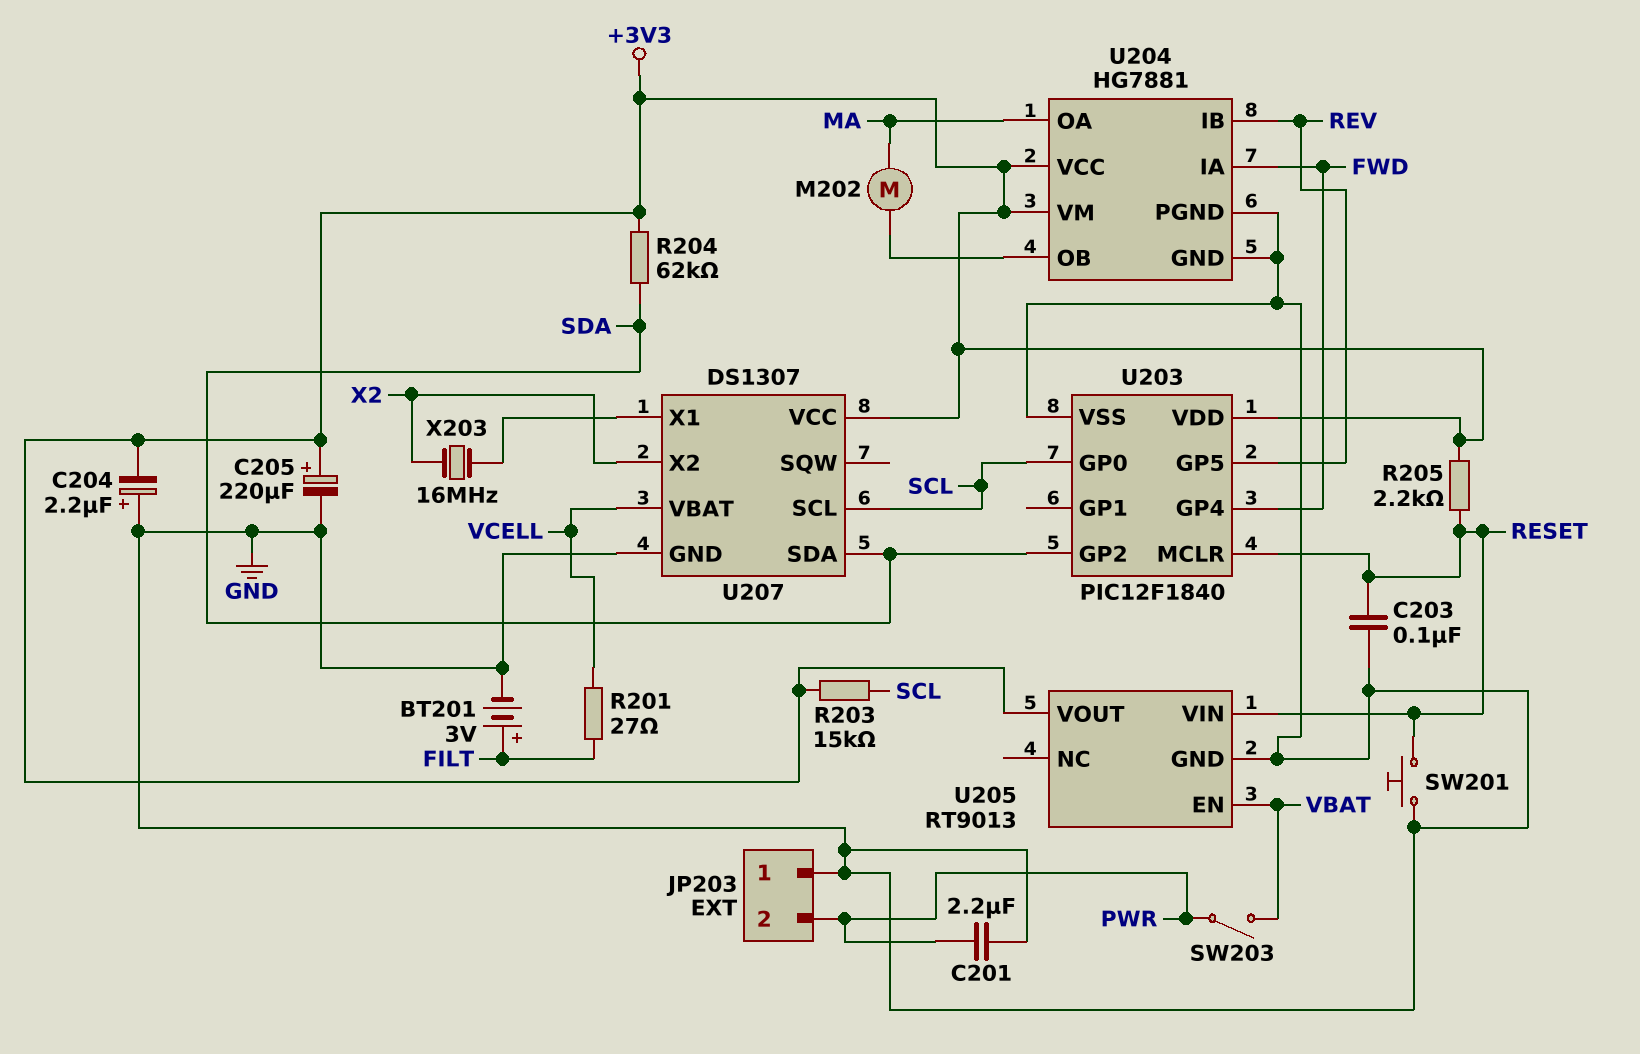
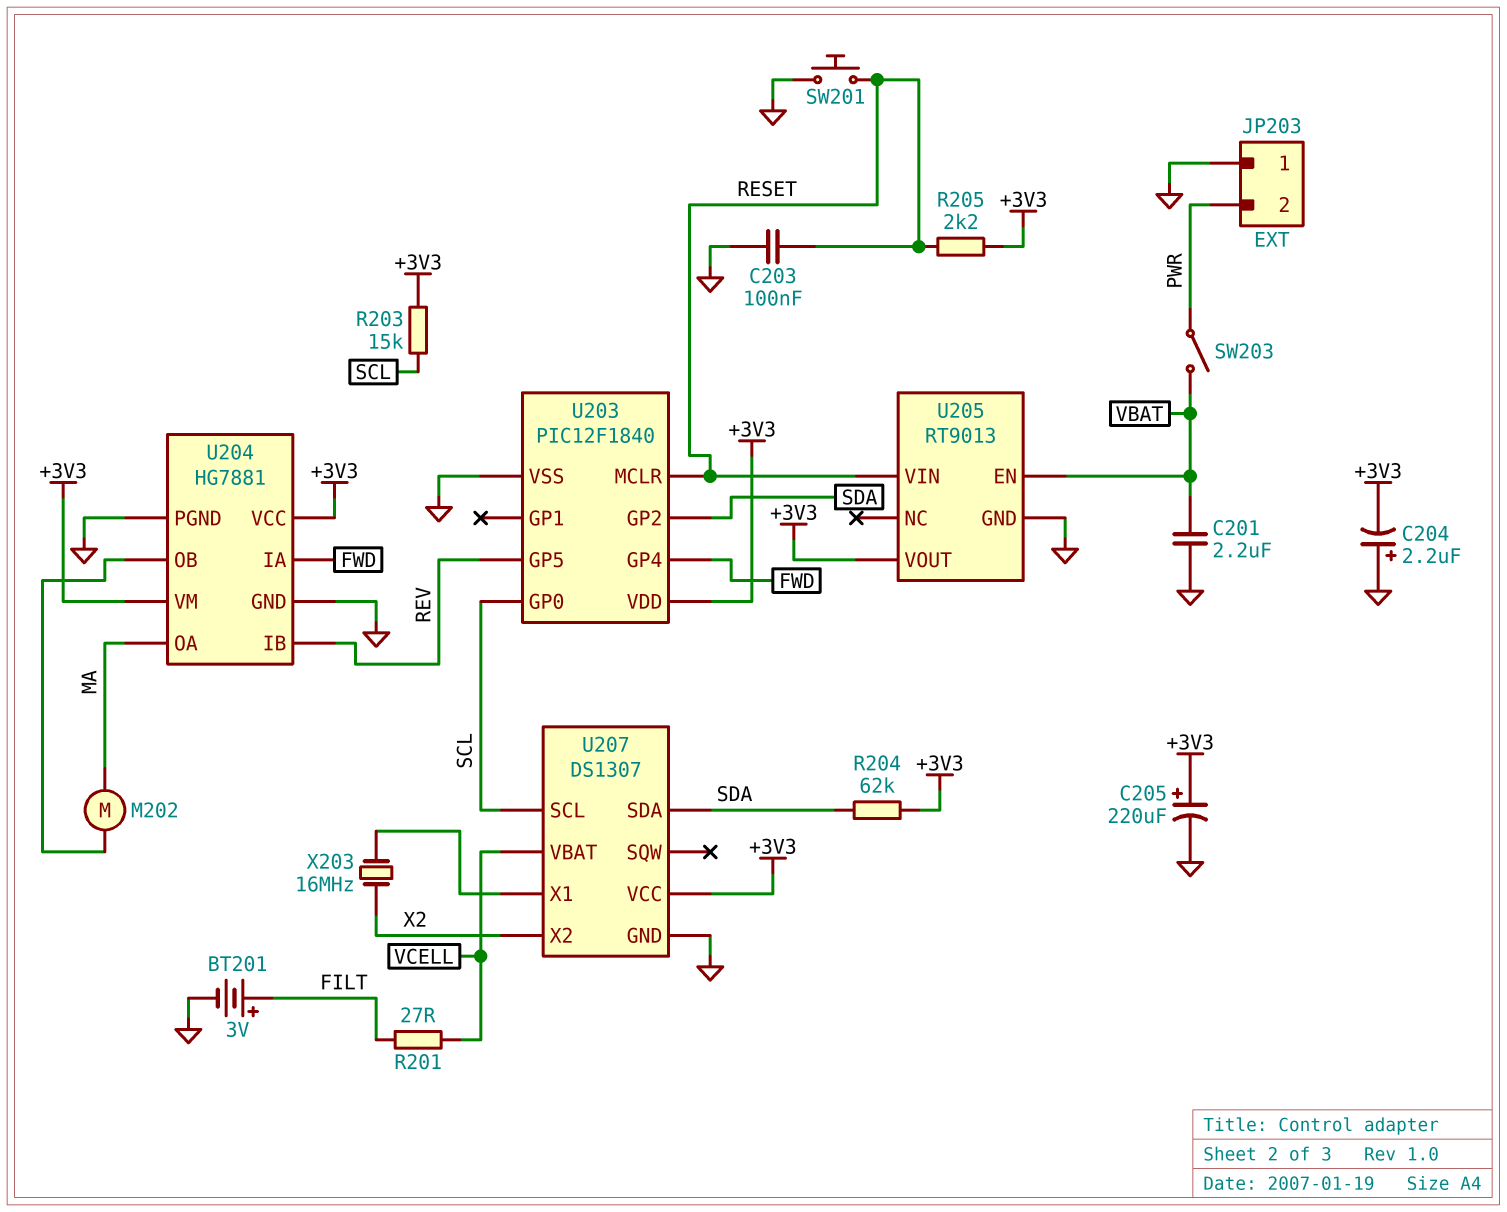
C201: 2.2uF (GND, PWR) -> 2.2uF (GND, VBAT)

